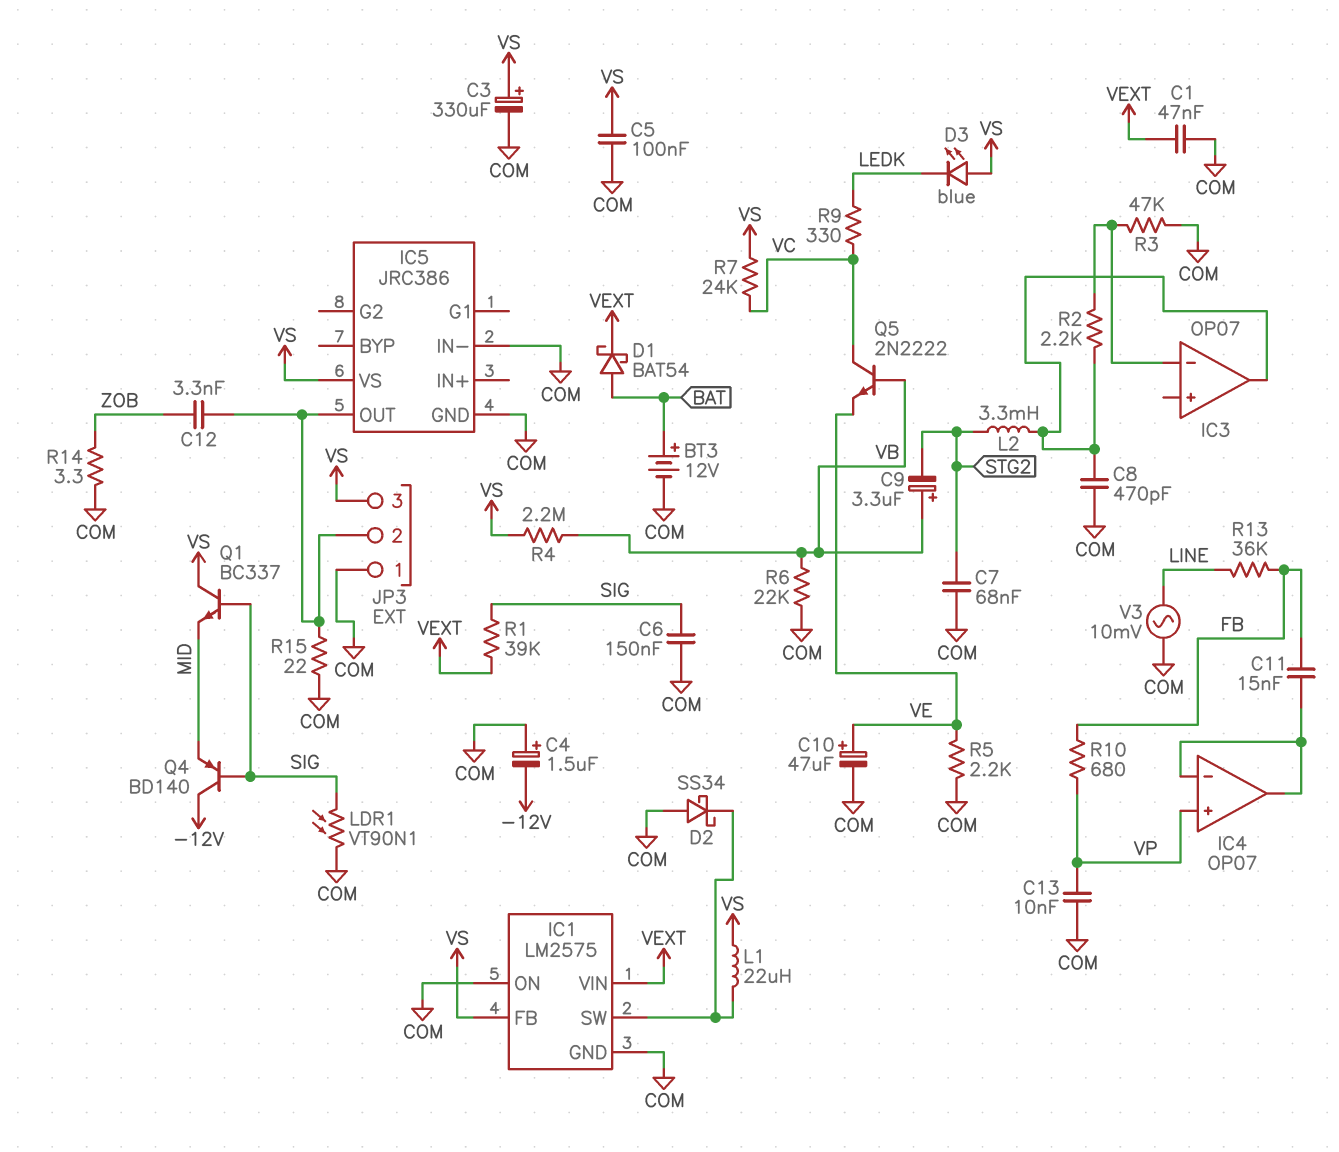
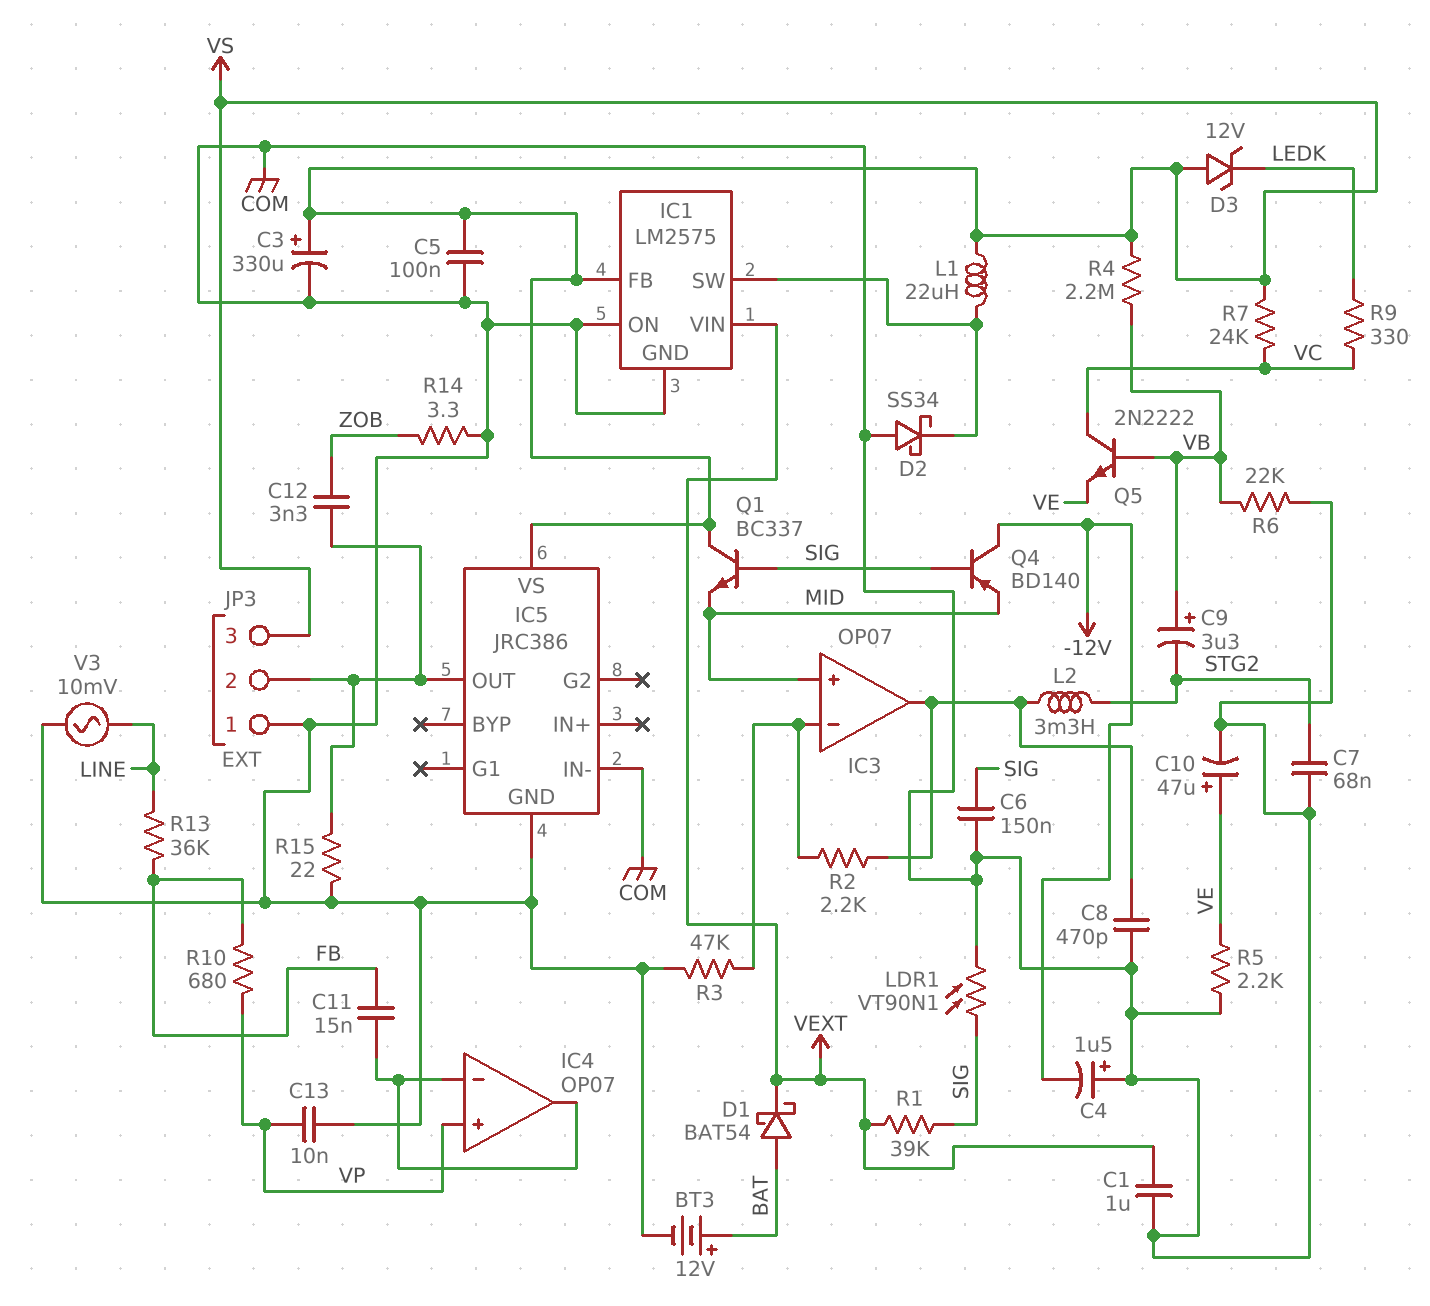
C1: 47nF (COM, VEXT) -> 1uF (COM, VEXT)
D3: LED blue (A VS, K LEDK) -> zener 12V (A VS, K LEDK)
IC3 pin in+: none -> MID

